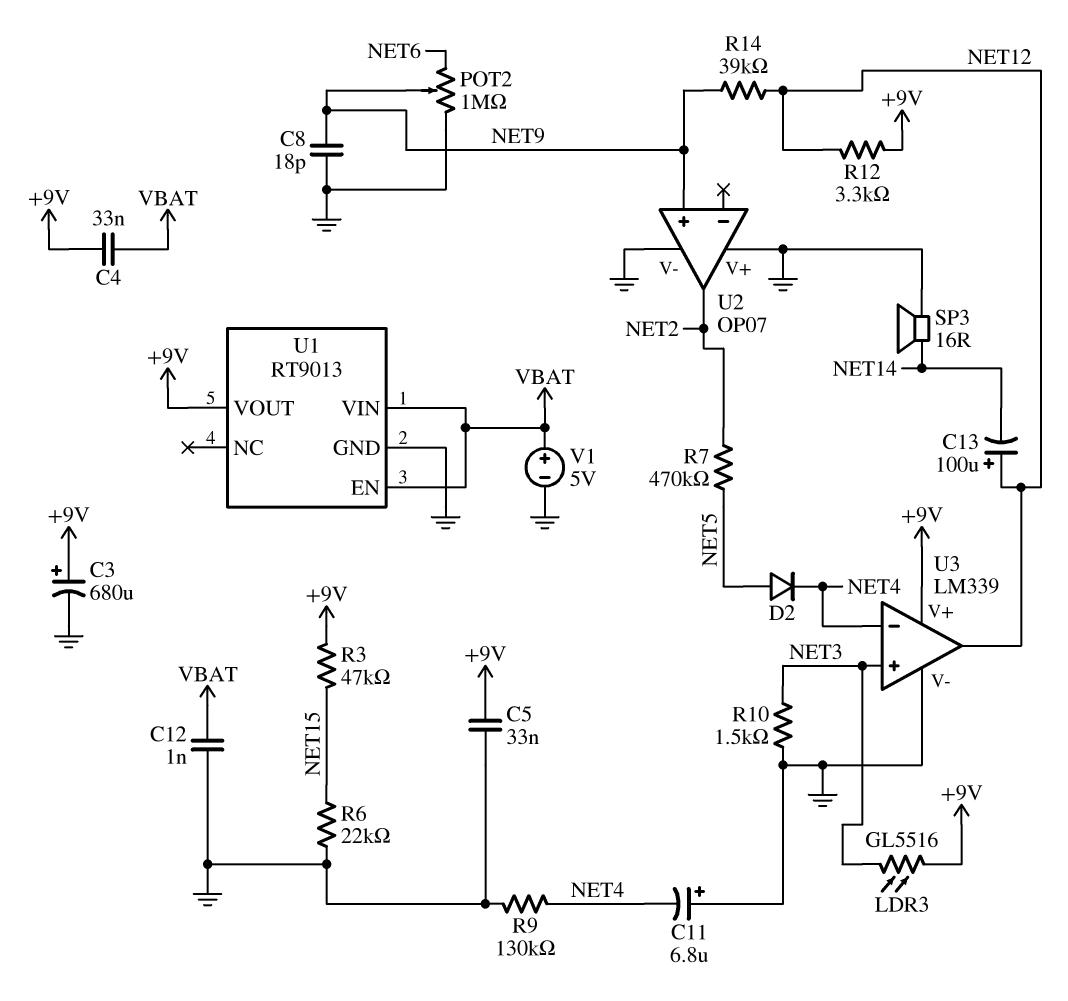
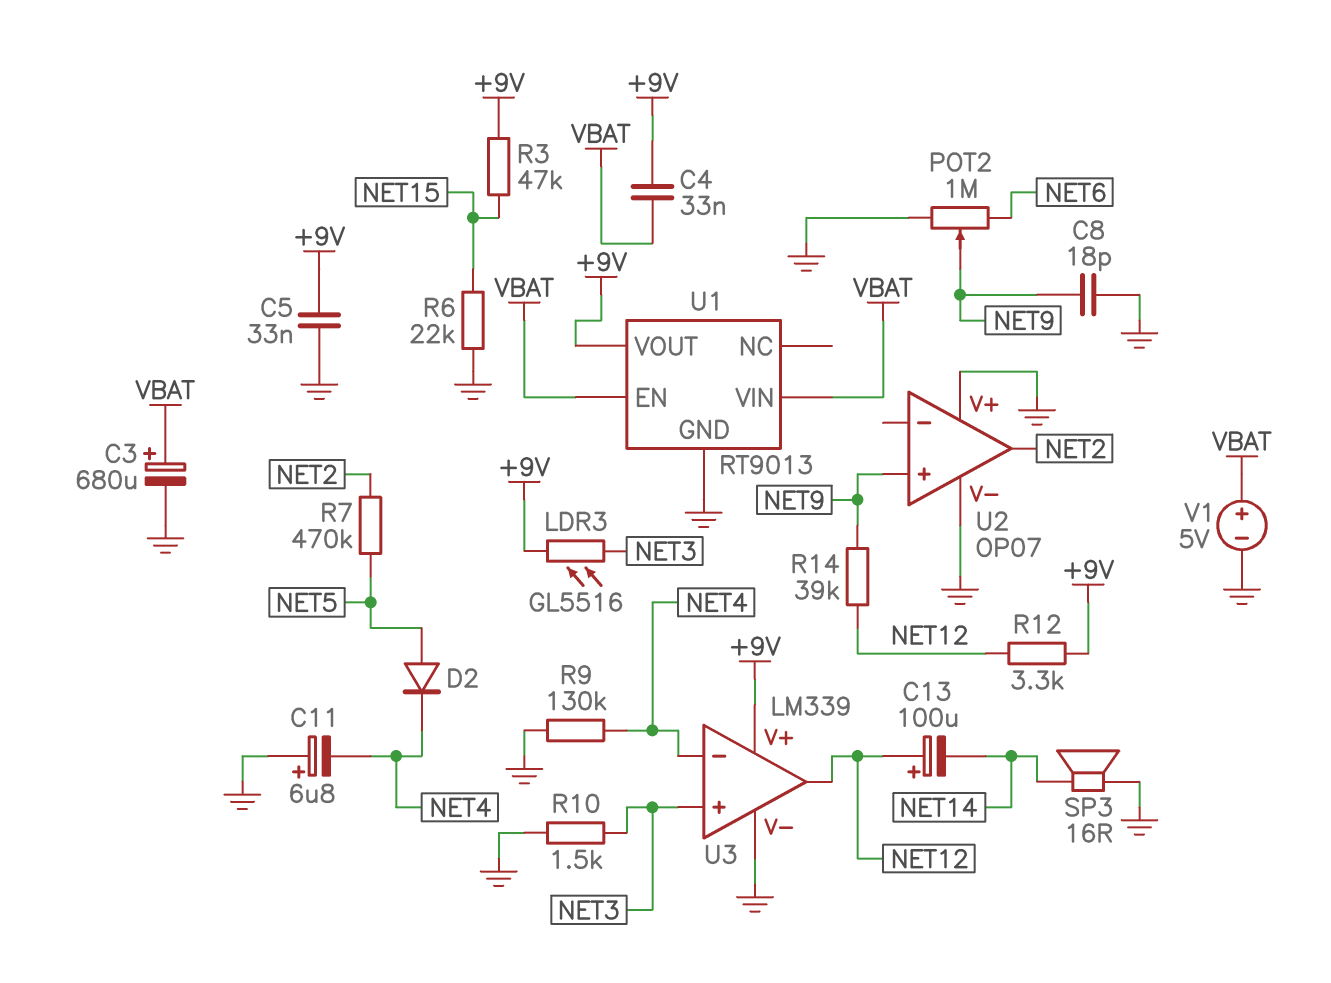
C3: 680uF (plus +9V, minus GND) -> 680uF (plus VBAT, minus GND)
C12: 1nF (GND, VBAT) -> none

